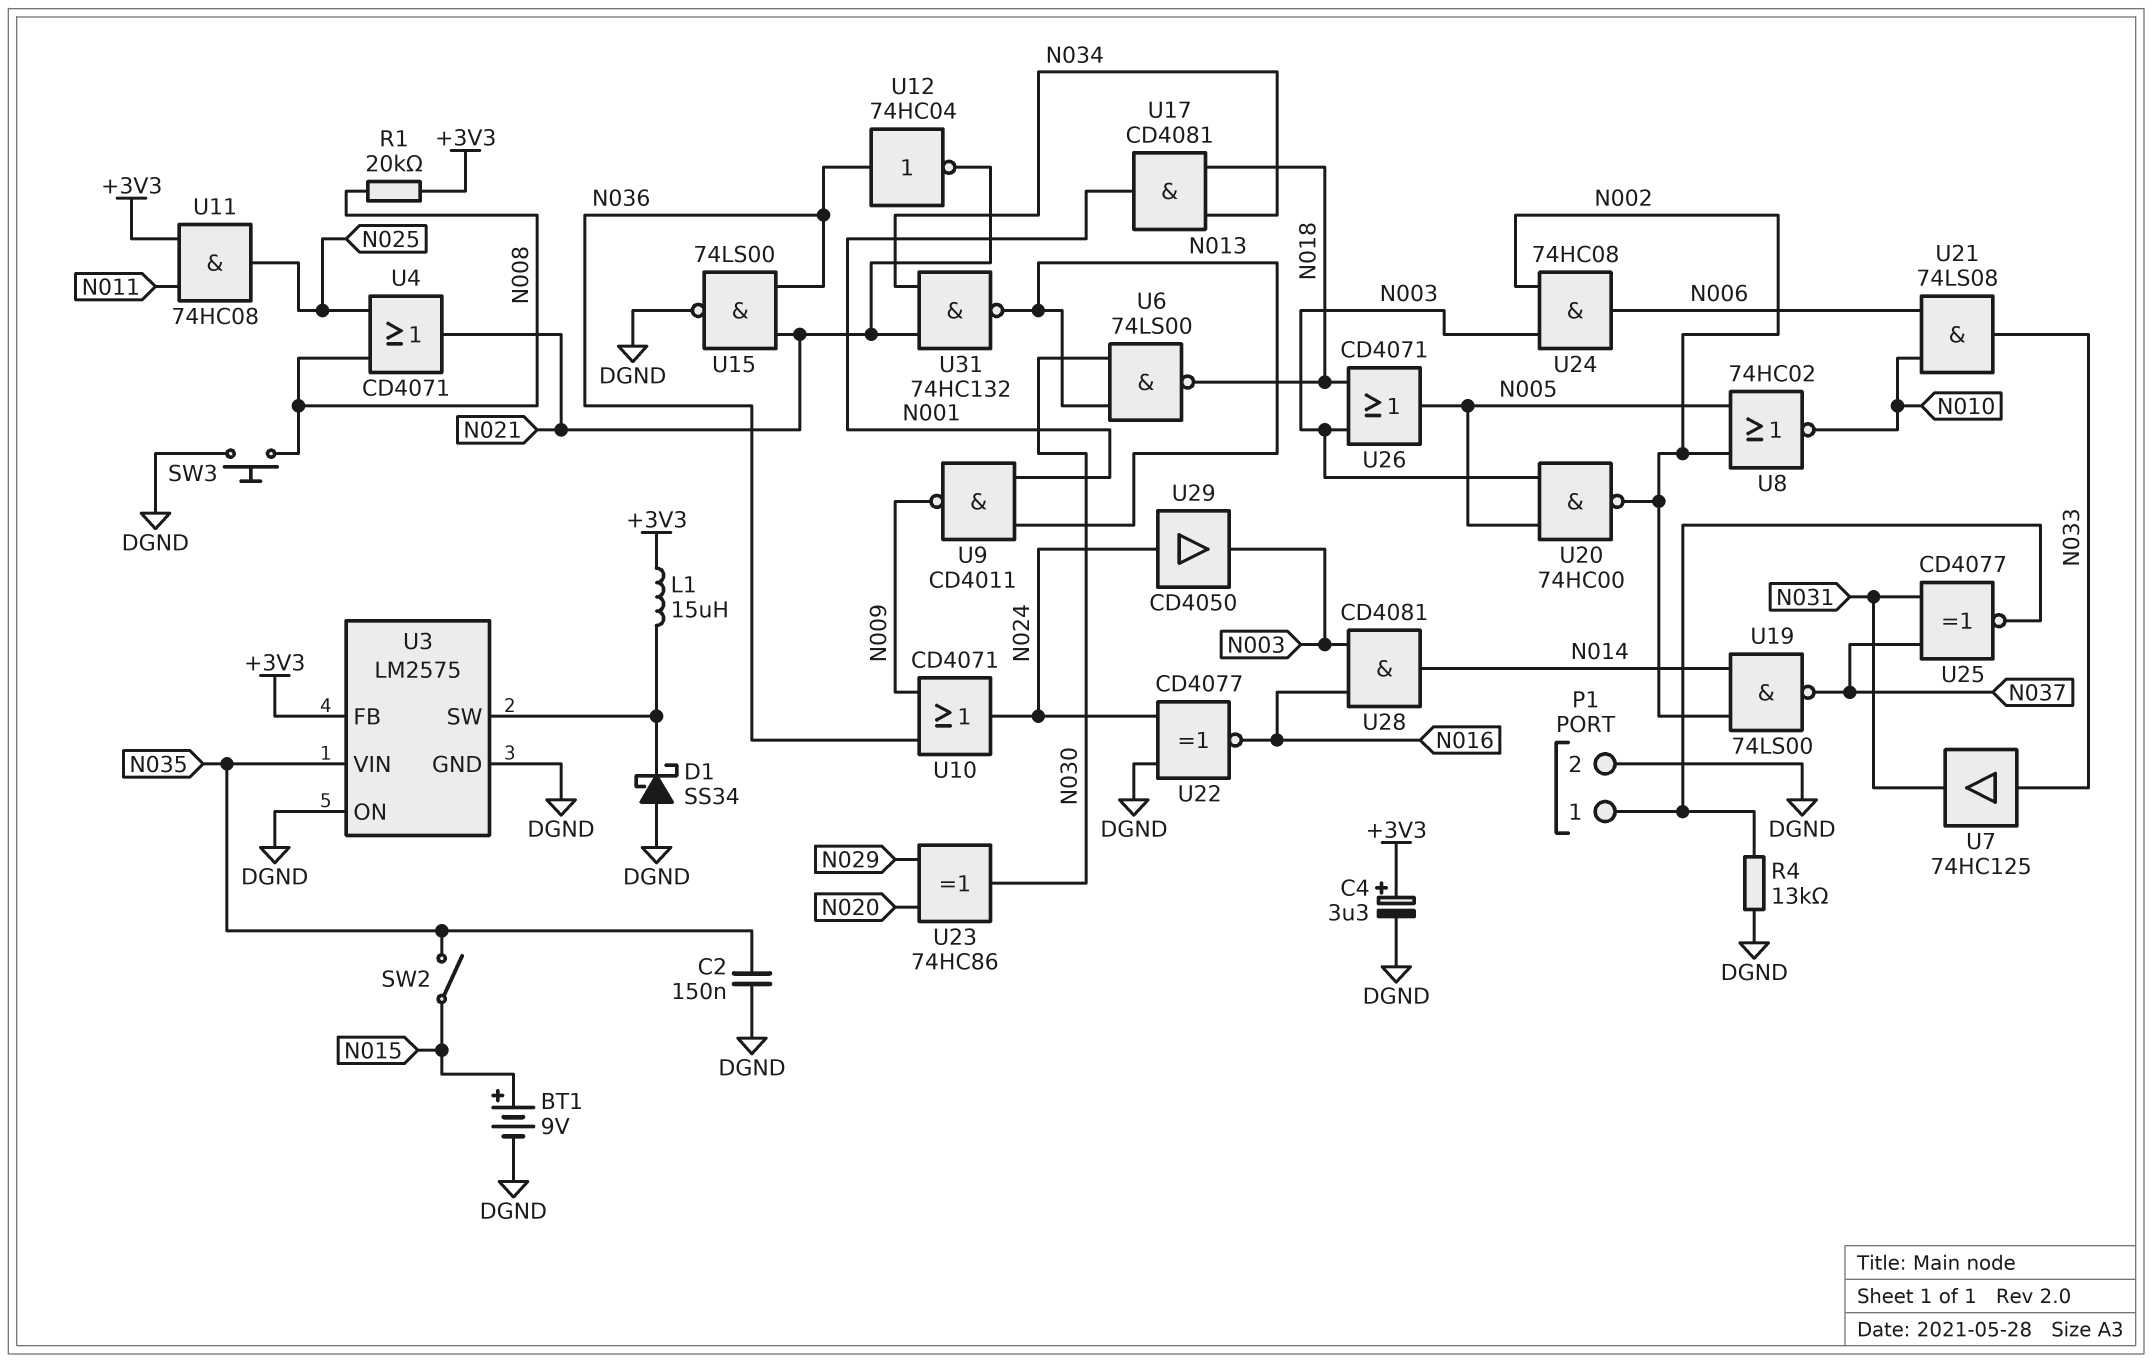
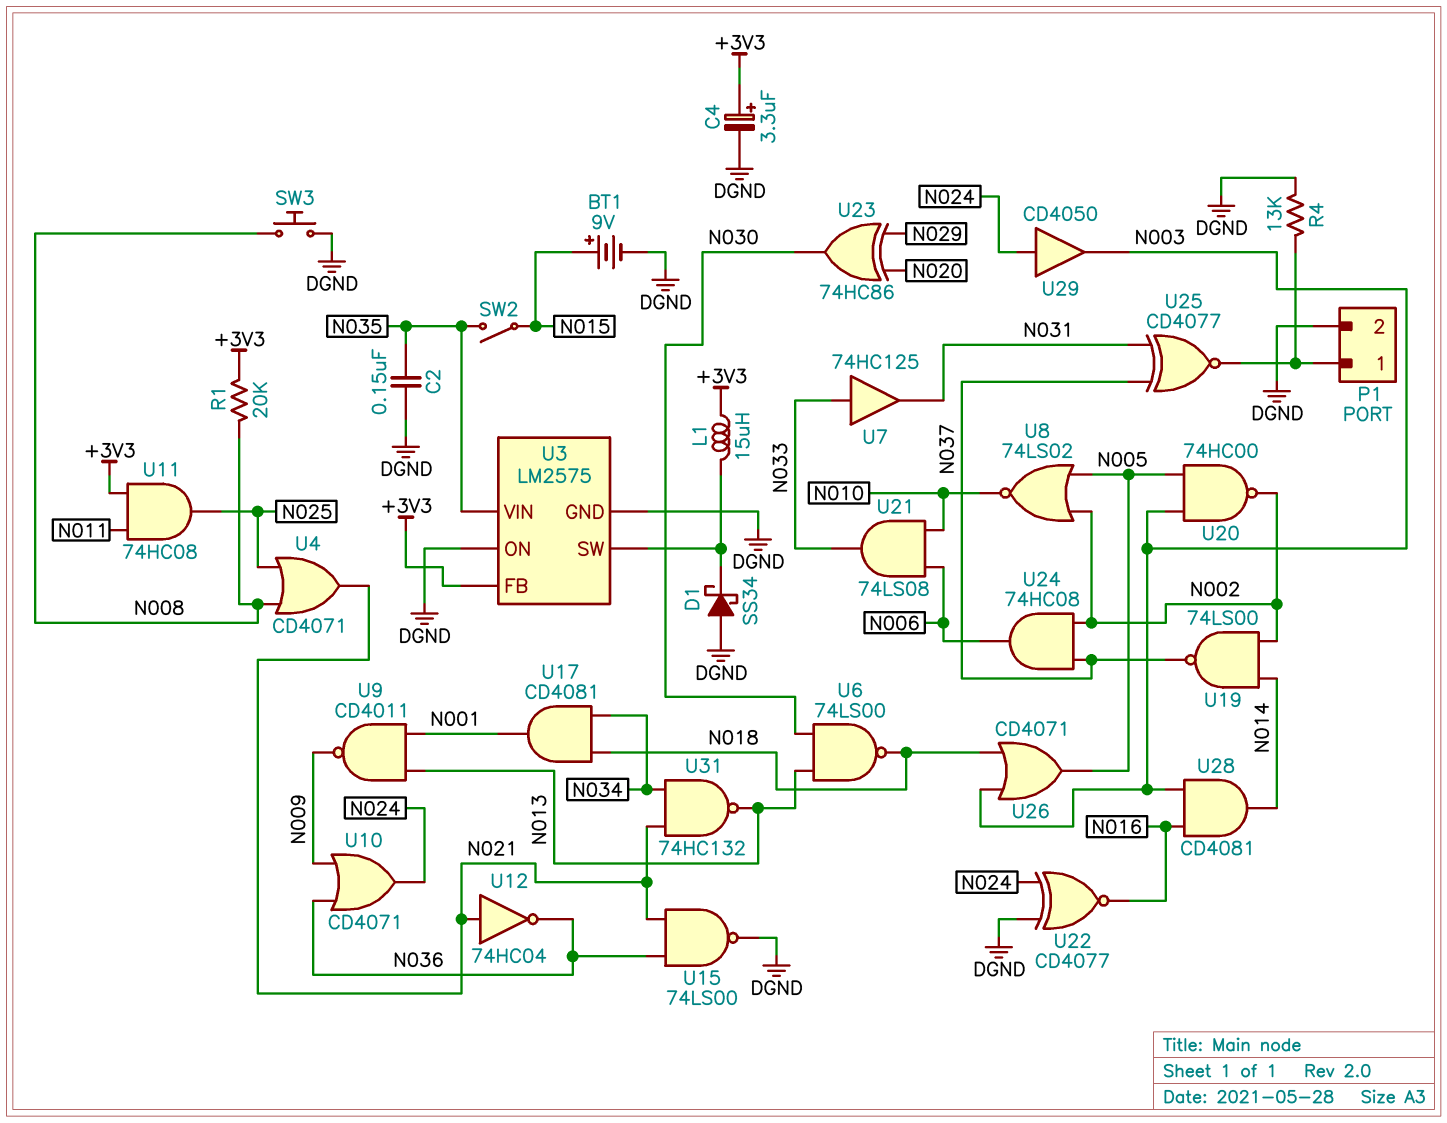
U8: NOR 74HC02 (in N002, in N005, out N010) -> NOR 74LS02 (in N002, in N005, out N010)
U12: NOT 74HC04 (in N036, out N021) -> NOT 74HC04 (in N021, out N036)
U24: AND 74HC08 (in N002, in N003, out N006) -> AND 74HC08 (in N002, in N037, out N006)

